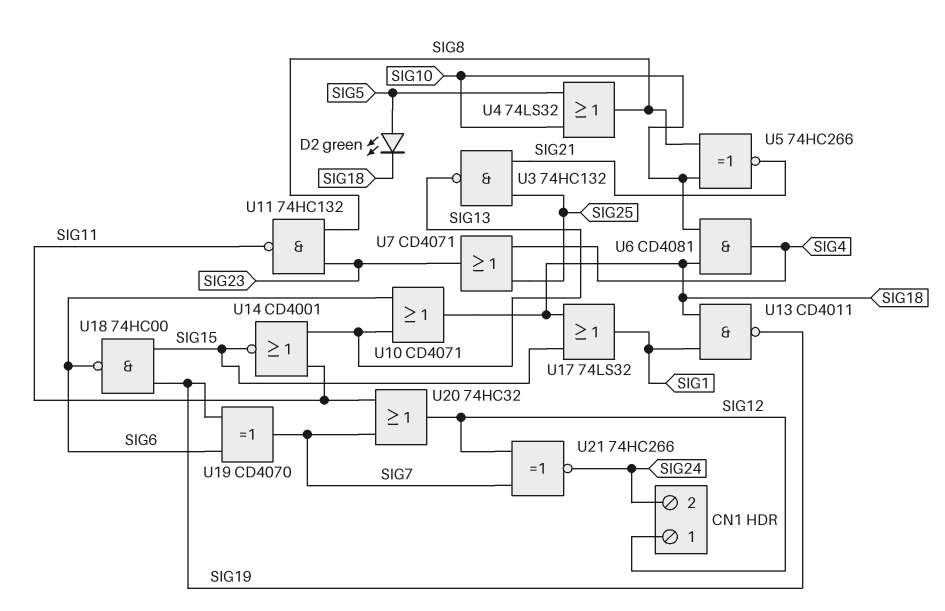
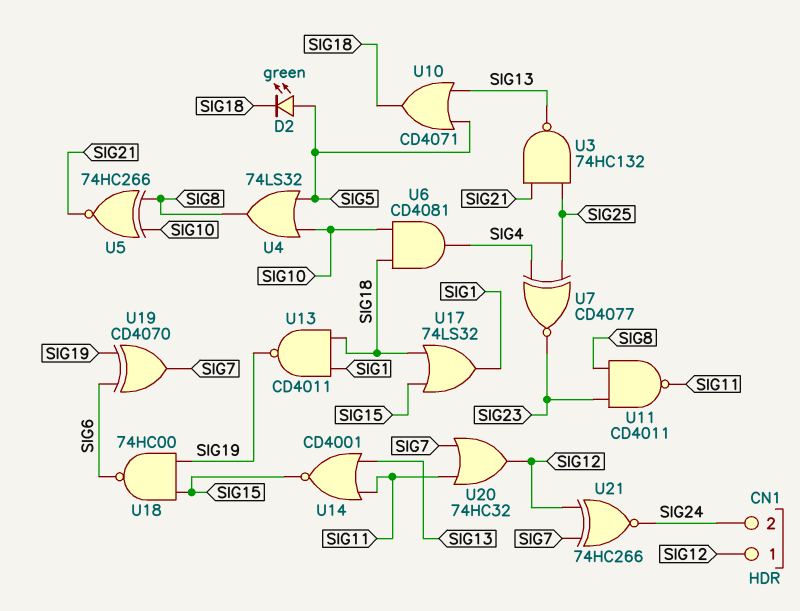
U7: OR CD4071 (in SIG4, in SIG25, out SIG23) -> XNOR CD4077 (in SIG4, in SIG25, out SIG23)
U10: OR CD4071 (in SIG6, in SIG13, out SIG18) -> OR CD4071 (in SIG5, in SIG13, out SIG18)
U11: NAND 74HC132 (in SIG8, in SIG23, out SIG11) -> NAND CD4011 (in SIG8, in SIG23, out SIG11)

